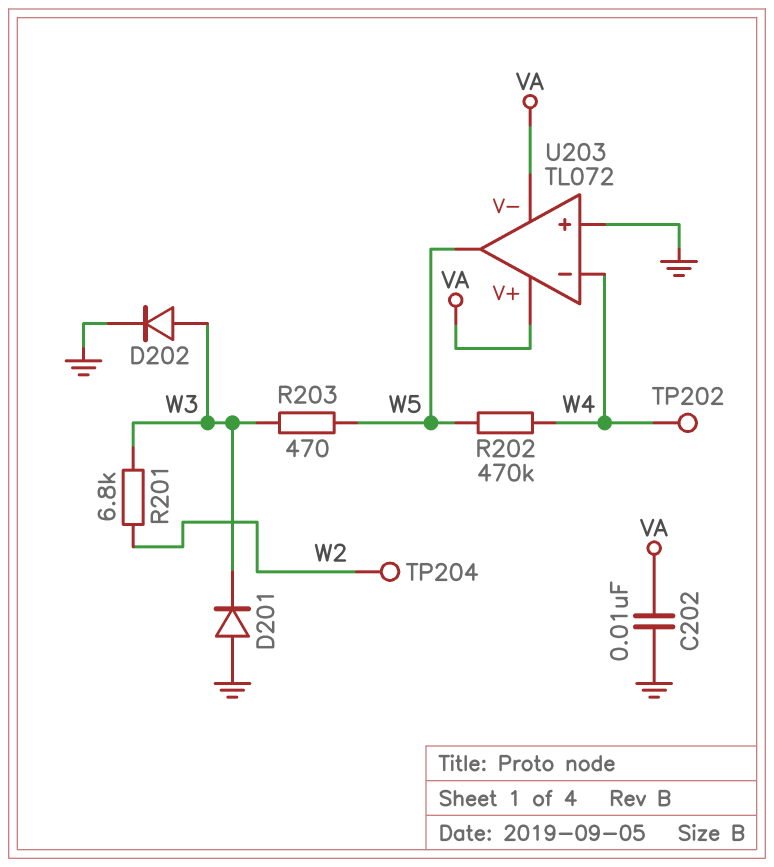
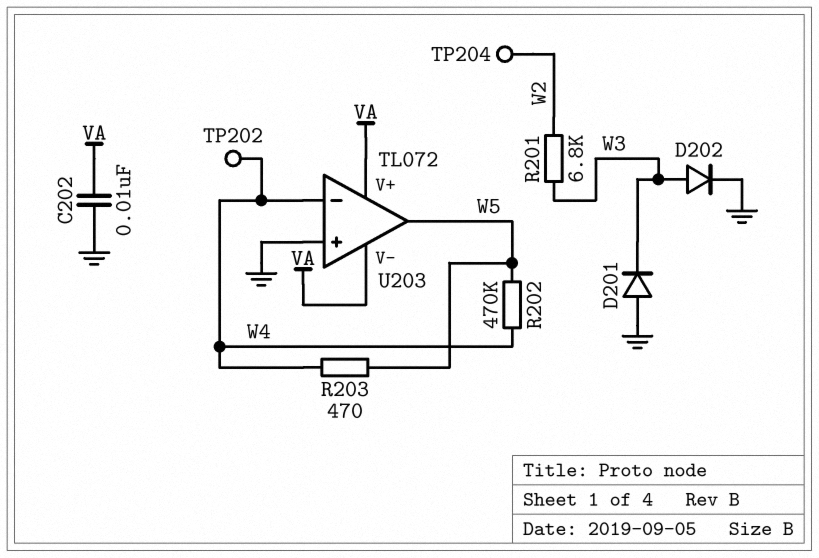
R203: 470 (W3, W5) -> 470 (W4, W5)

